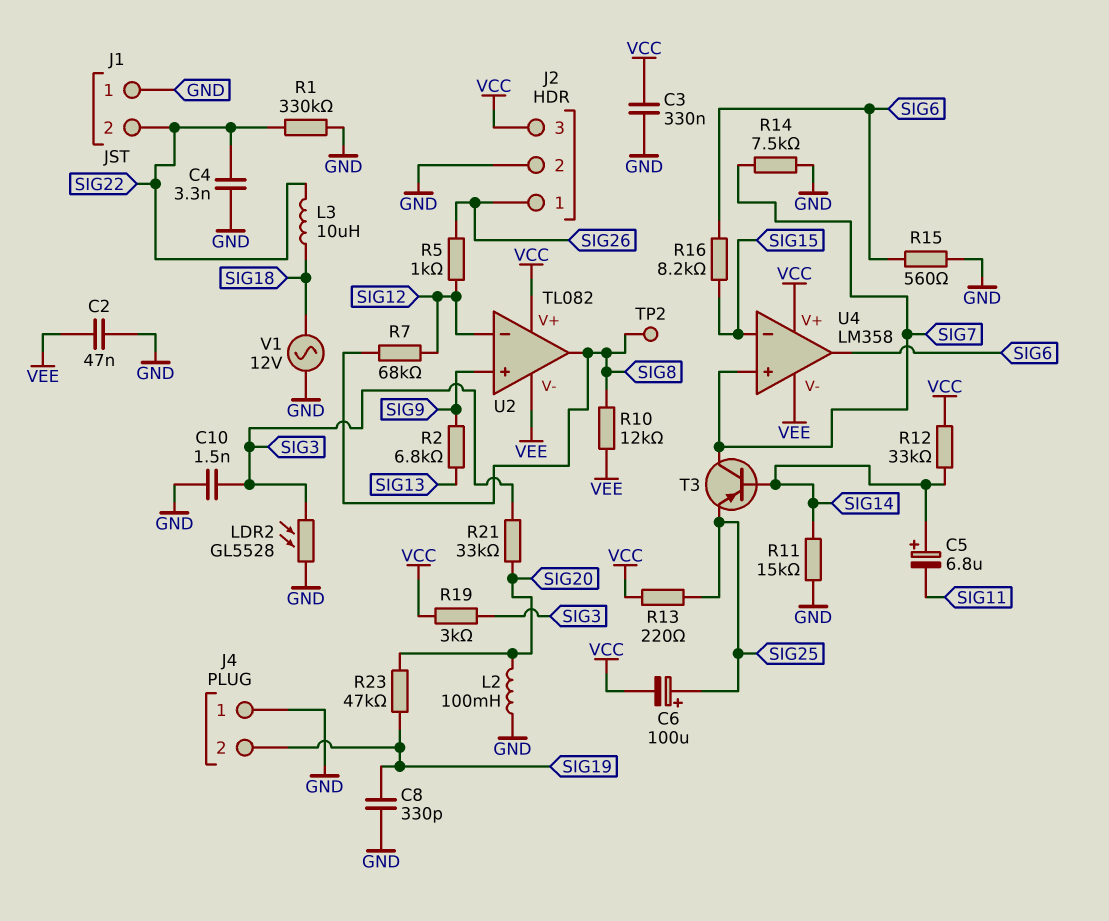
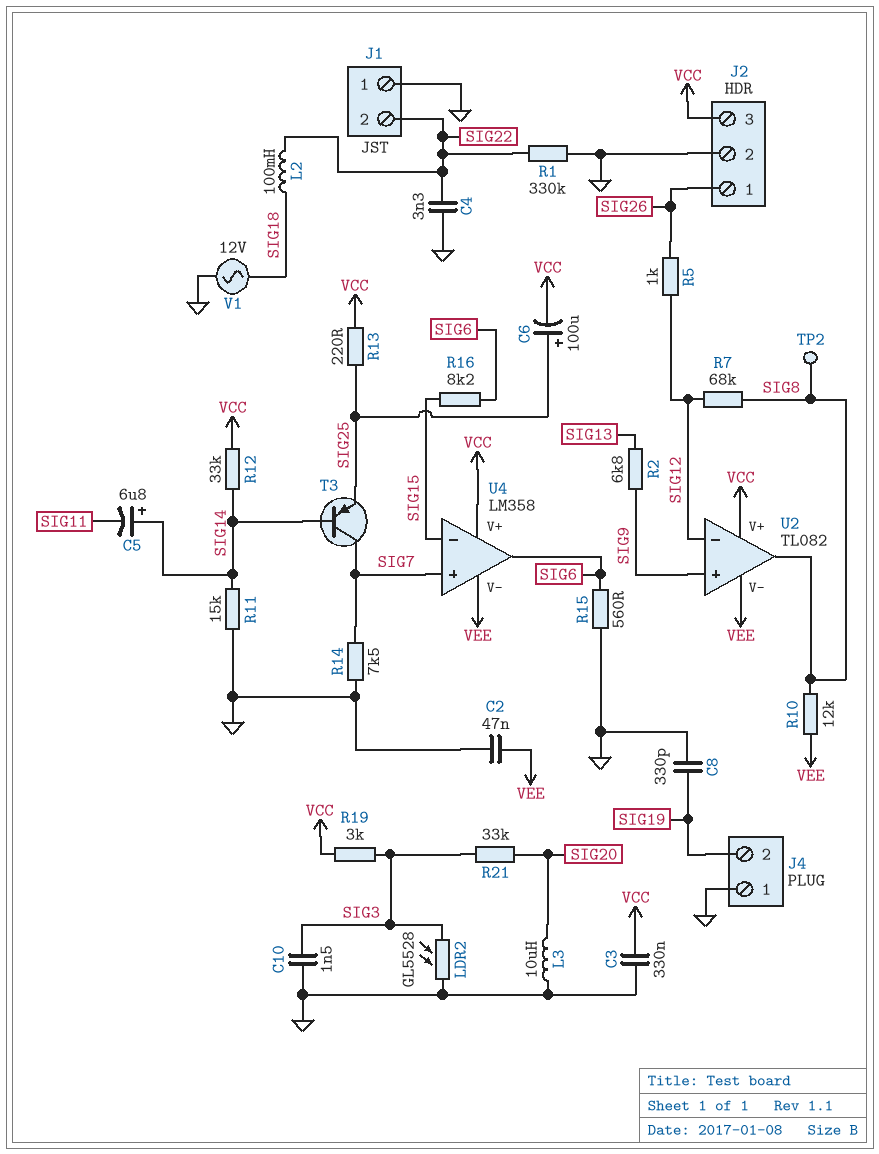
L2: 100mH (GND, SIG20) -> 100mH (SIG18, SIG22)
L3: 10uH (SIG18, SIG22) -> 10uH (GND, SIG20)
R23: 47k (SIG19, SIG20) -> none

